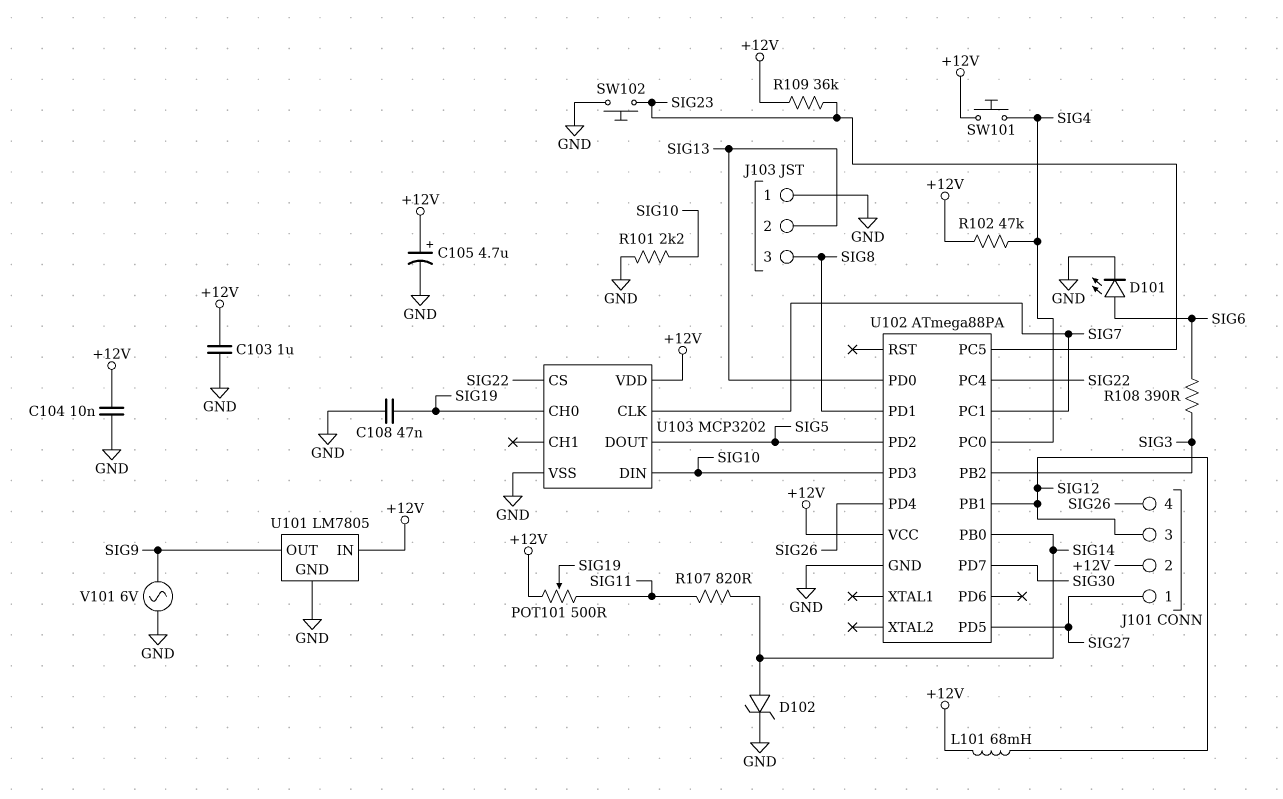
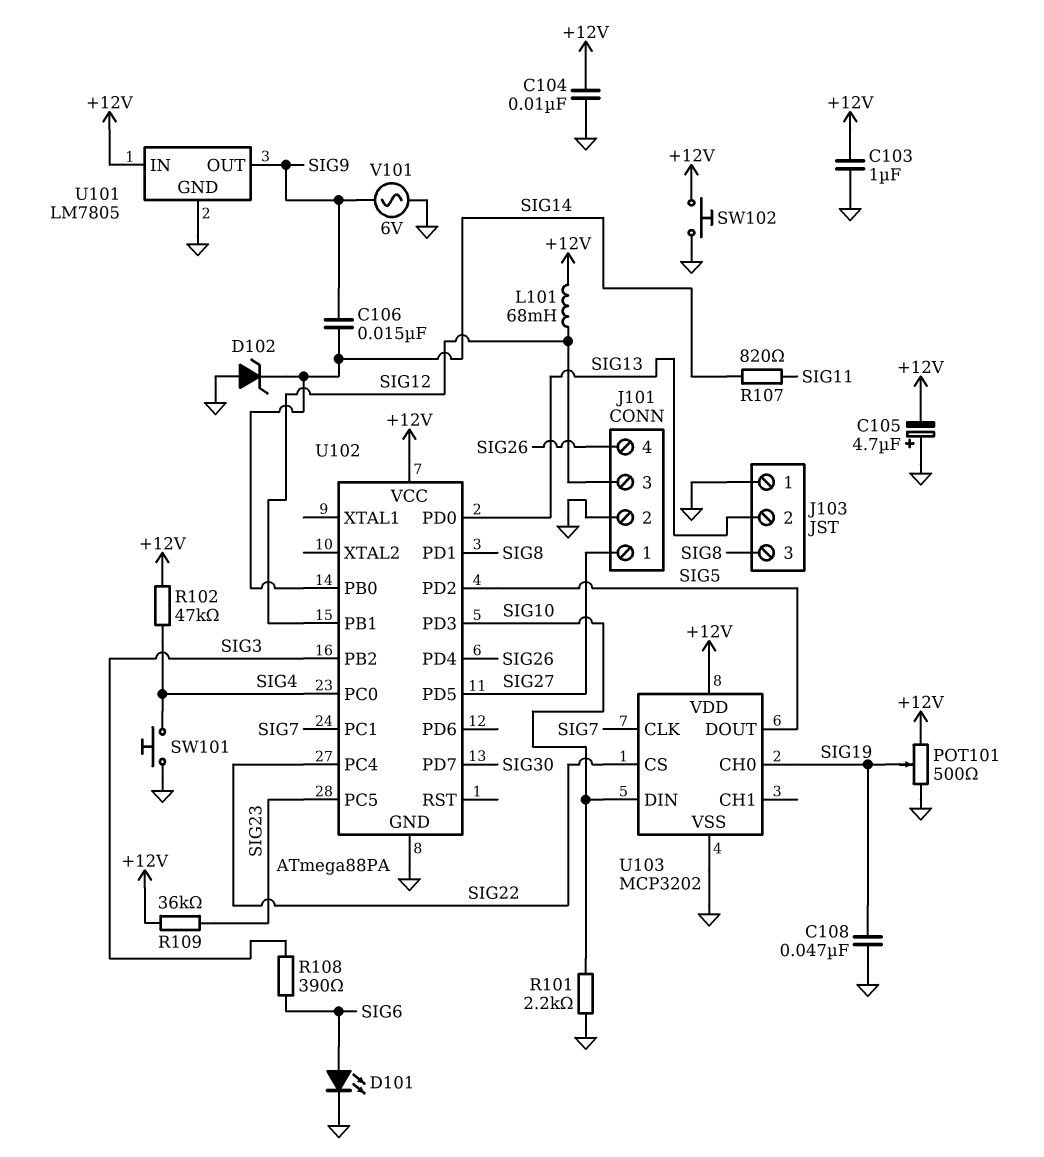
C105: 4.7uF (plus +12V, minus GND) -> 4.7uF (plus GND, minus +12V)
C106: none -> 15nF (SIG9, SIG14)
D102: zener (A SIG14, K GND) -> zener (A GND, K SIG14)
J101 pin 2: +12V -> GND
POT101: 500 (+12V, SIG11, wiper SIG19) -> 500 (+12V, GND, wiper SIG19)
SW101: button (+12V, SIG4) -> button (GND, SIG4)
SW102: button (GND, SIG23) -> button (+12V, GND)

